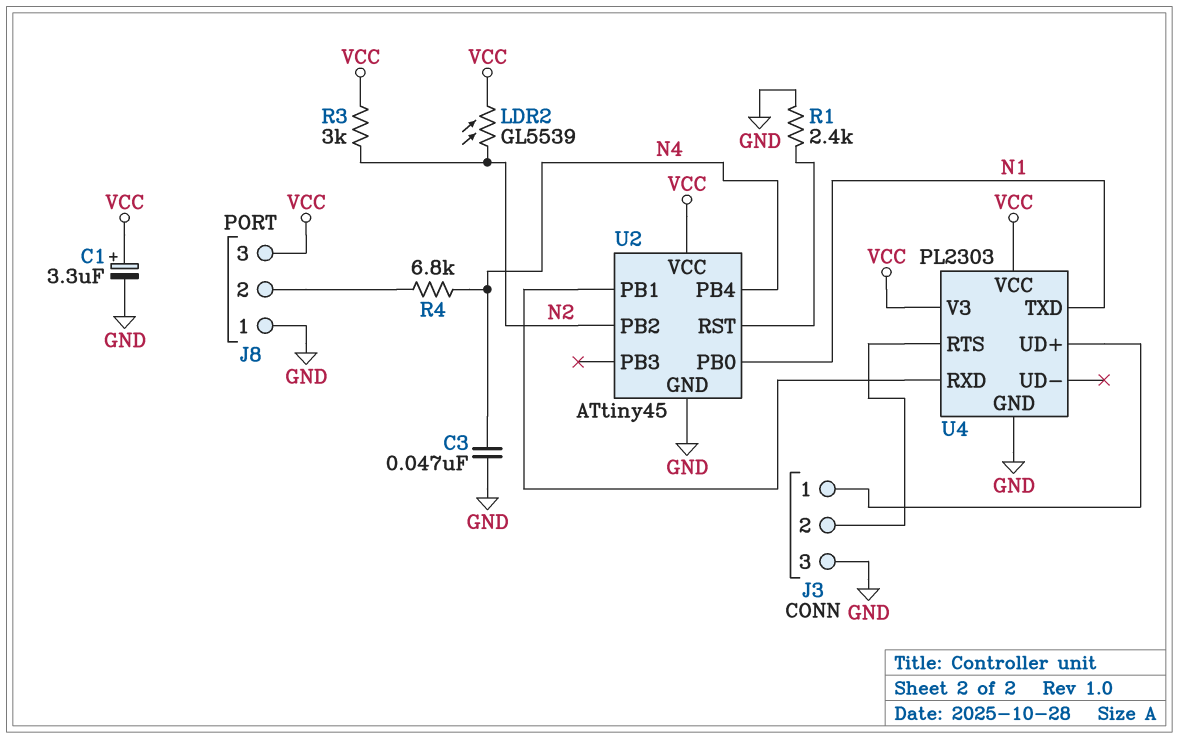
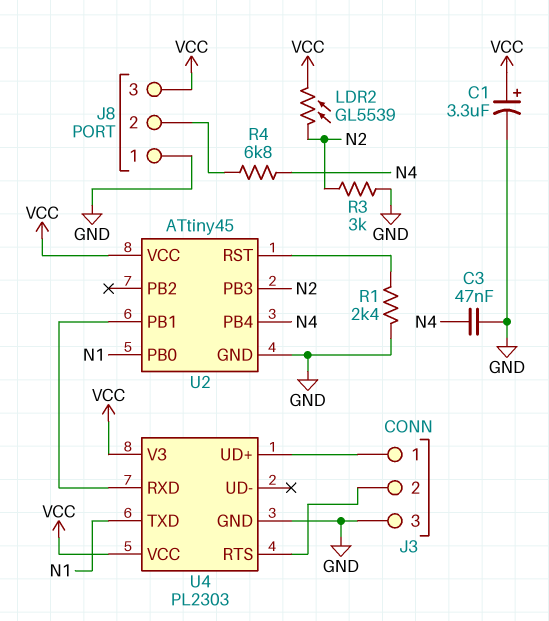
R3: 3k (N2, VCC) -> 3k (GND, N2)
U2 pin PB2: N2 -> none
U2 pin PB3: none -> N2

